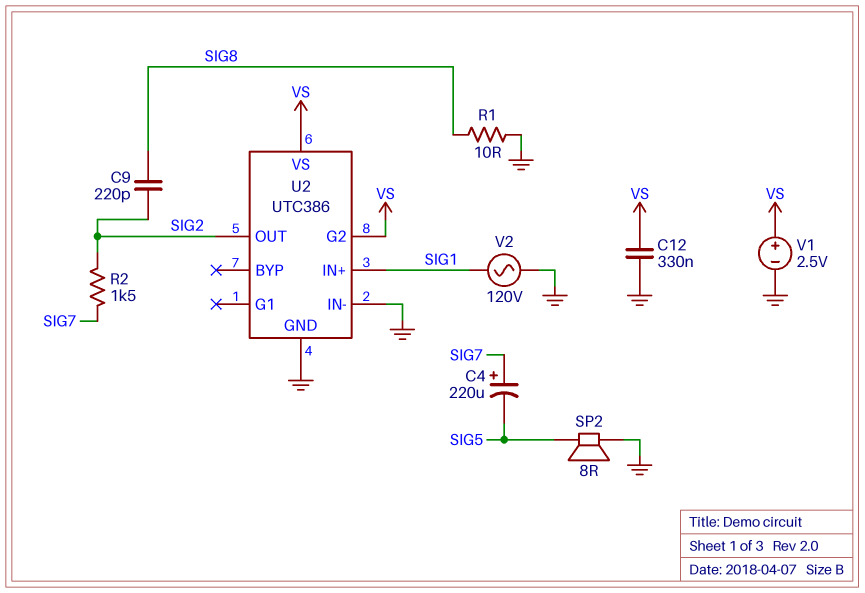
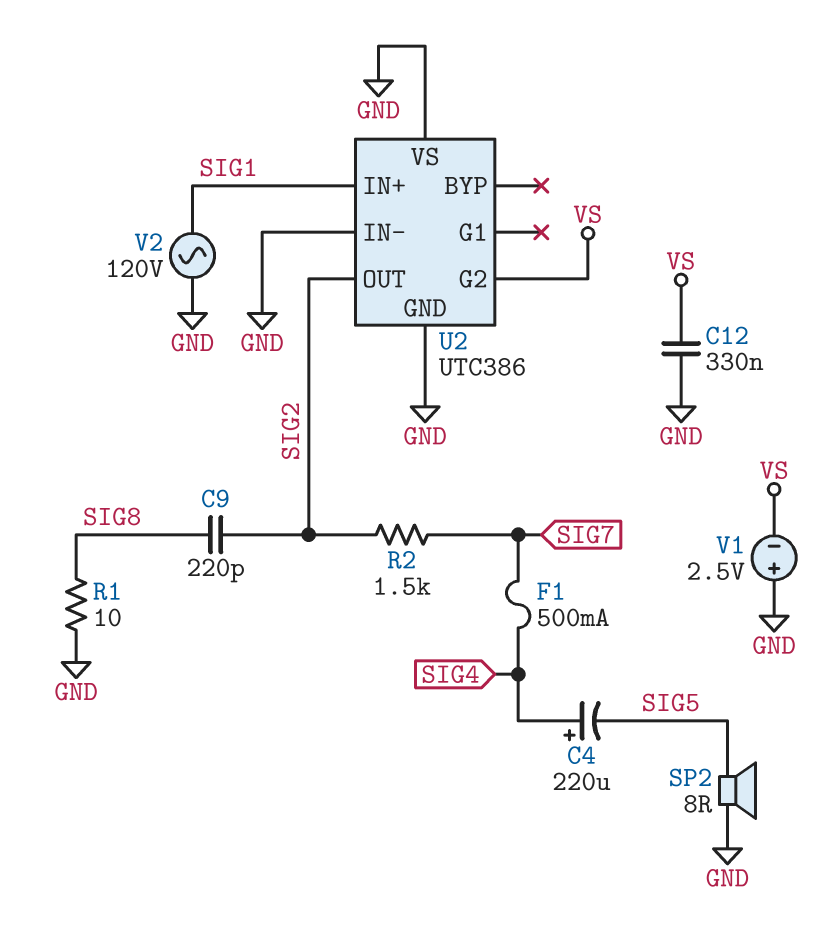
C4: 220uF (plus SIG7, minus SIG5) -> 220uF (plus SIG4, minus SIG5)
F1: none -> 500mA (SIG4, SIG7)
U2 pin VS: VS -> GND
V1: 2.5V (plus VS, minus GND) -> 2.5V (plus GND, minus VS)

